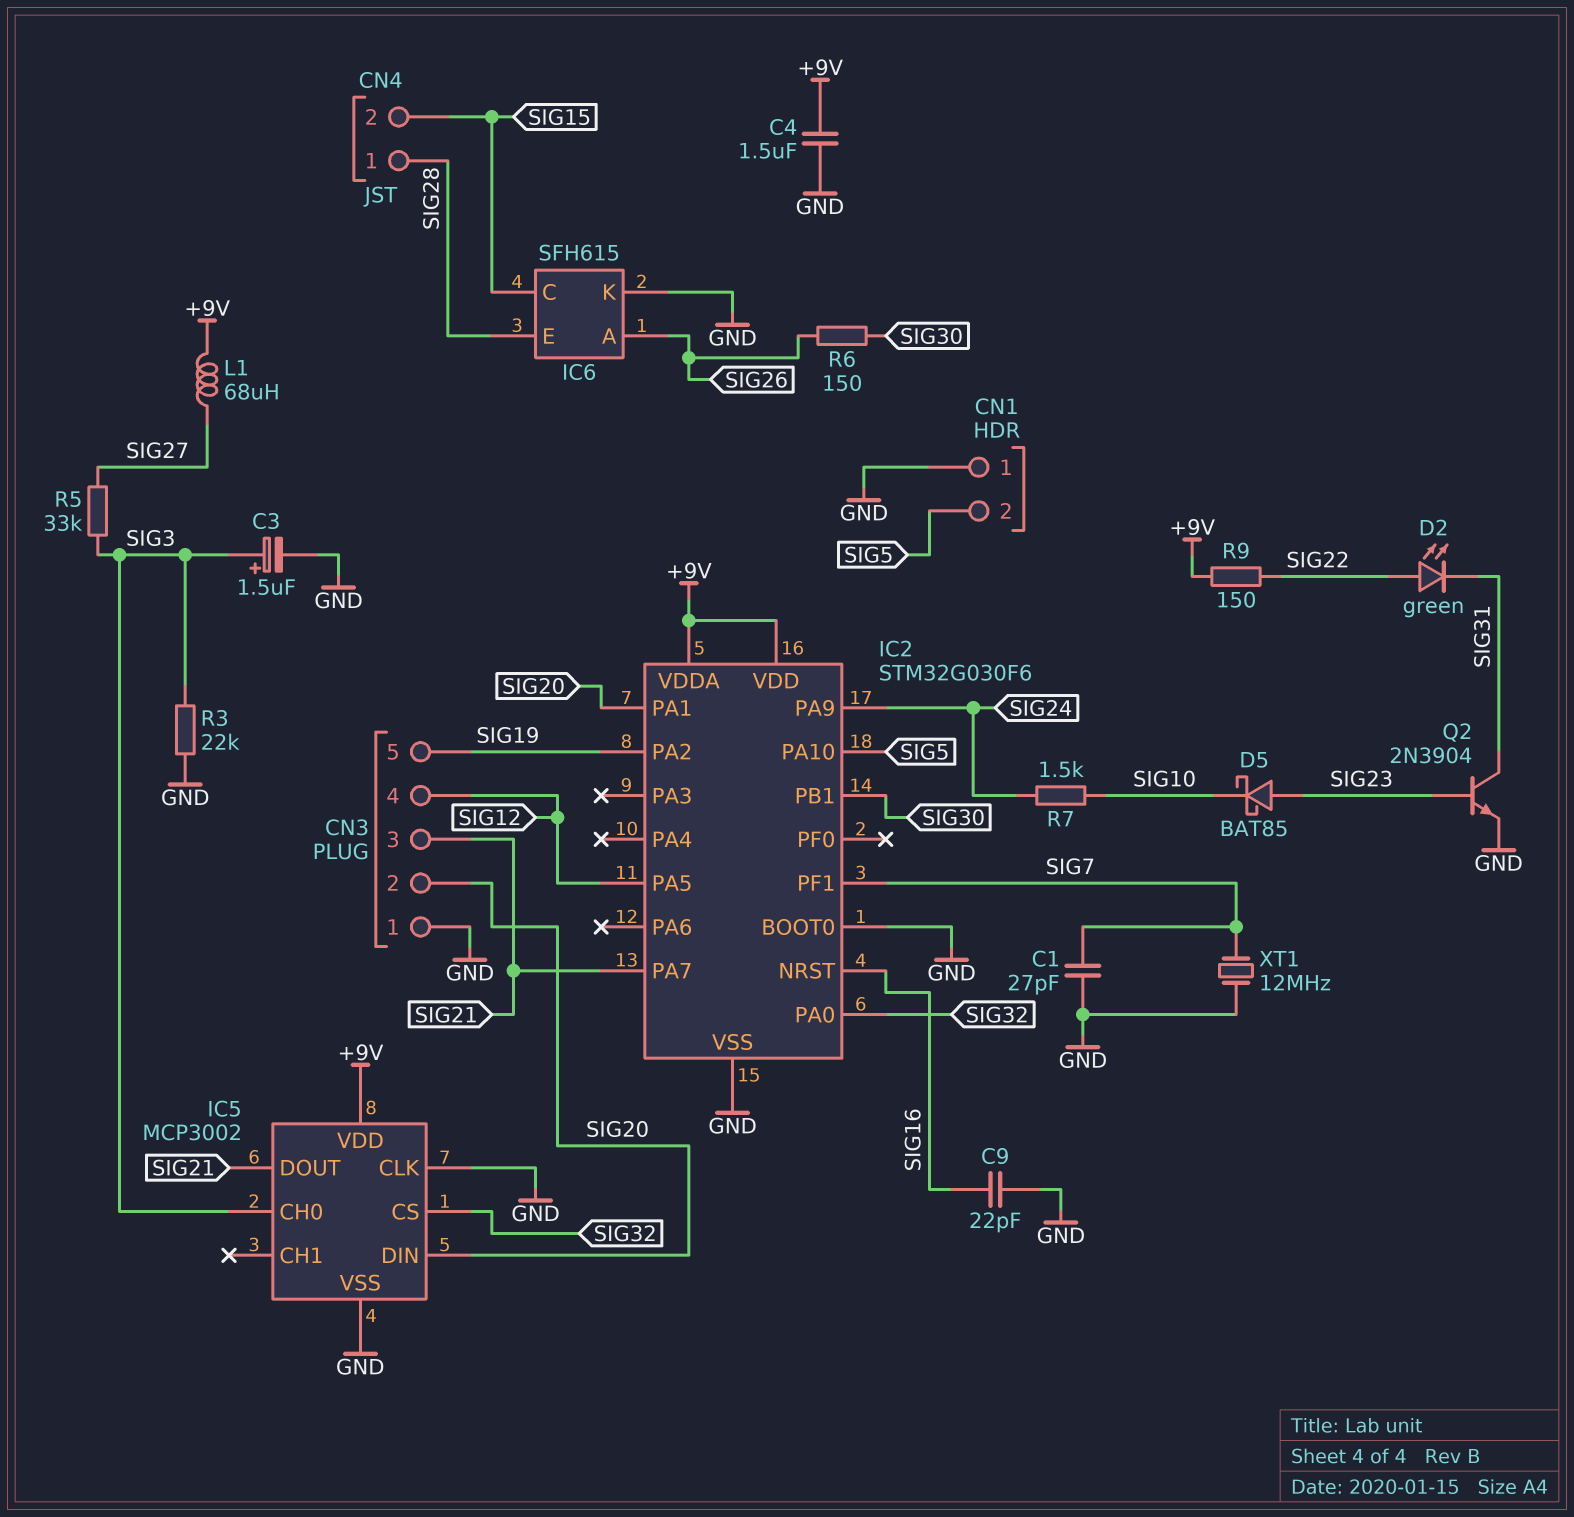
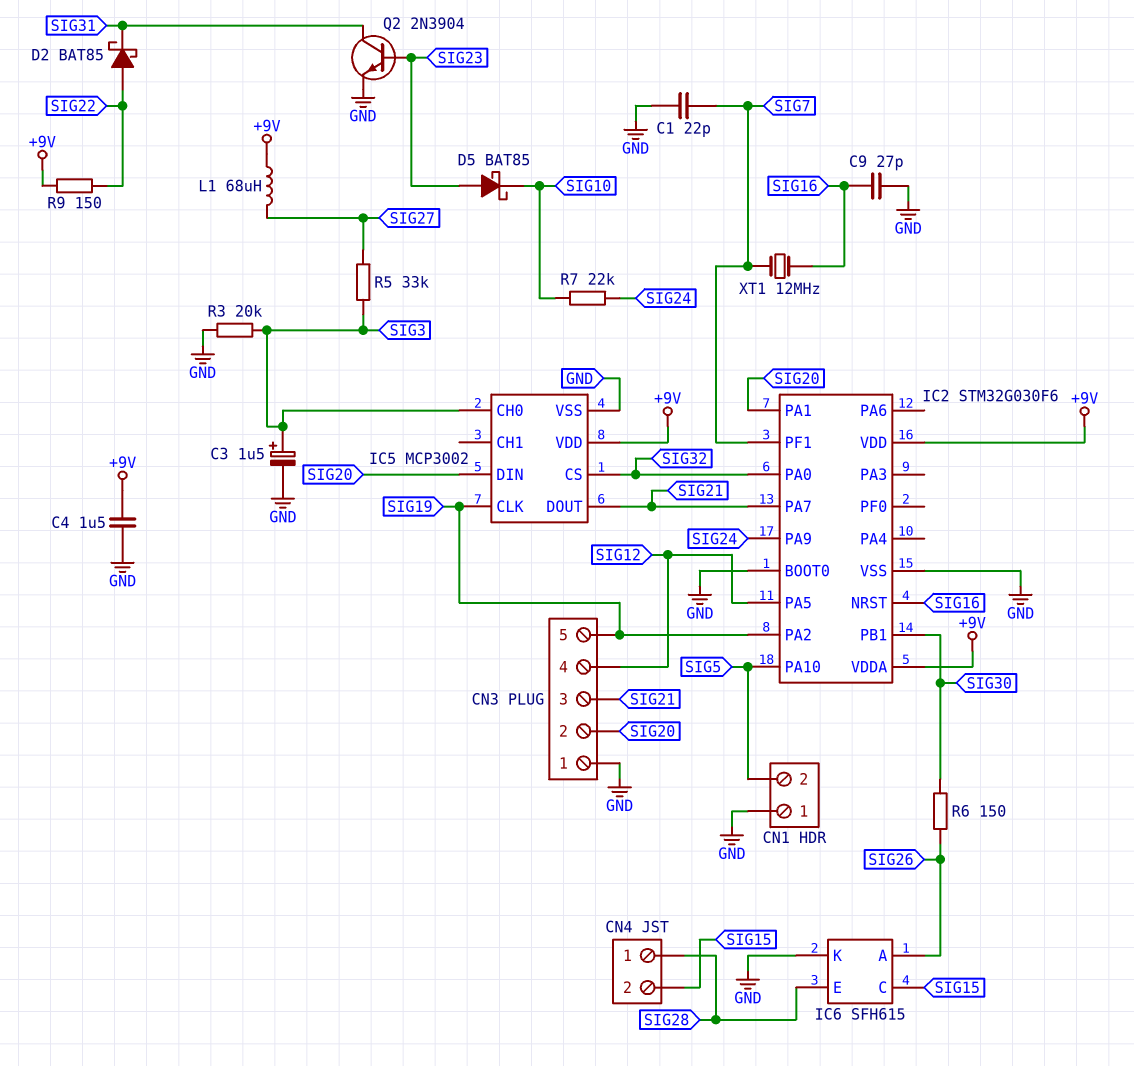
C1: 27pF (GND, SIG7) -> 22pF (GND, SIG7)
C9: 22pF (GND, SIG16) -> 27pF (GND, SIG16)
D2: LED green (A SIG22, K SIG31) -> schottky BAT85 (A SIG22, K SIG31)
IC5 pin CLK: GND -> SIG19
R3: 22k (GND, SIG3) -> 20k (GND, SIG3)
R7: 1.5k (SIG10, SIG24) -> 22k (SIG10, SIG24)
XT1: 12MHz (GND, SIG7) -> 12MHz (SIG7, SIG16)

